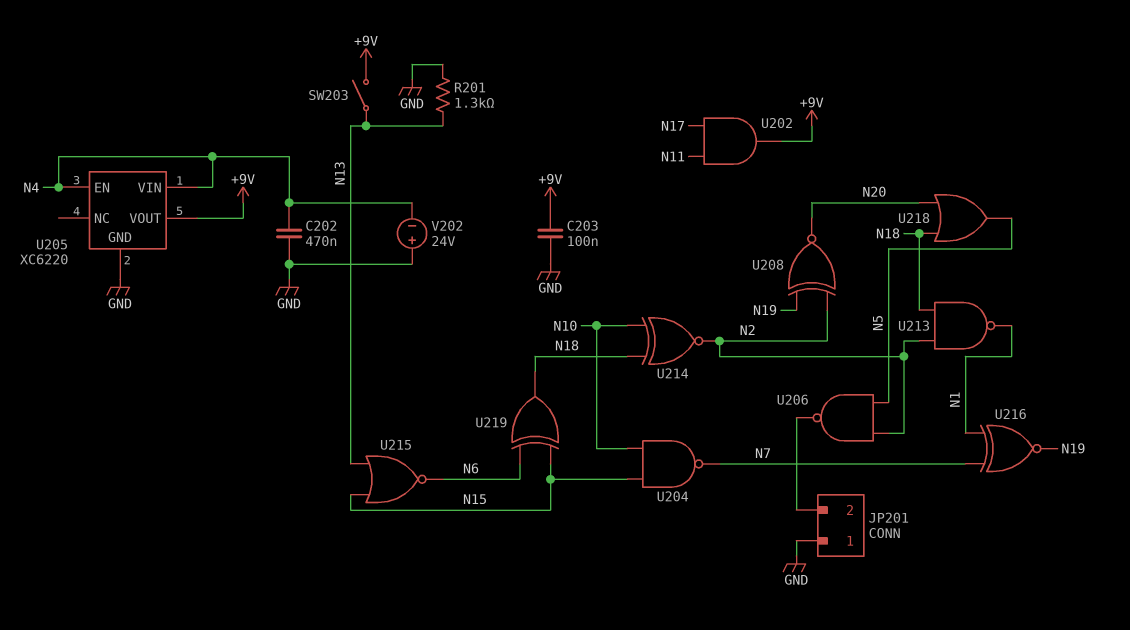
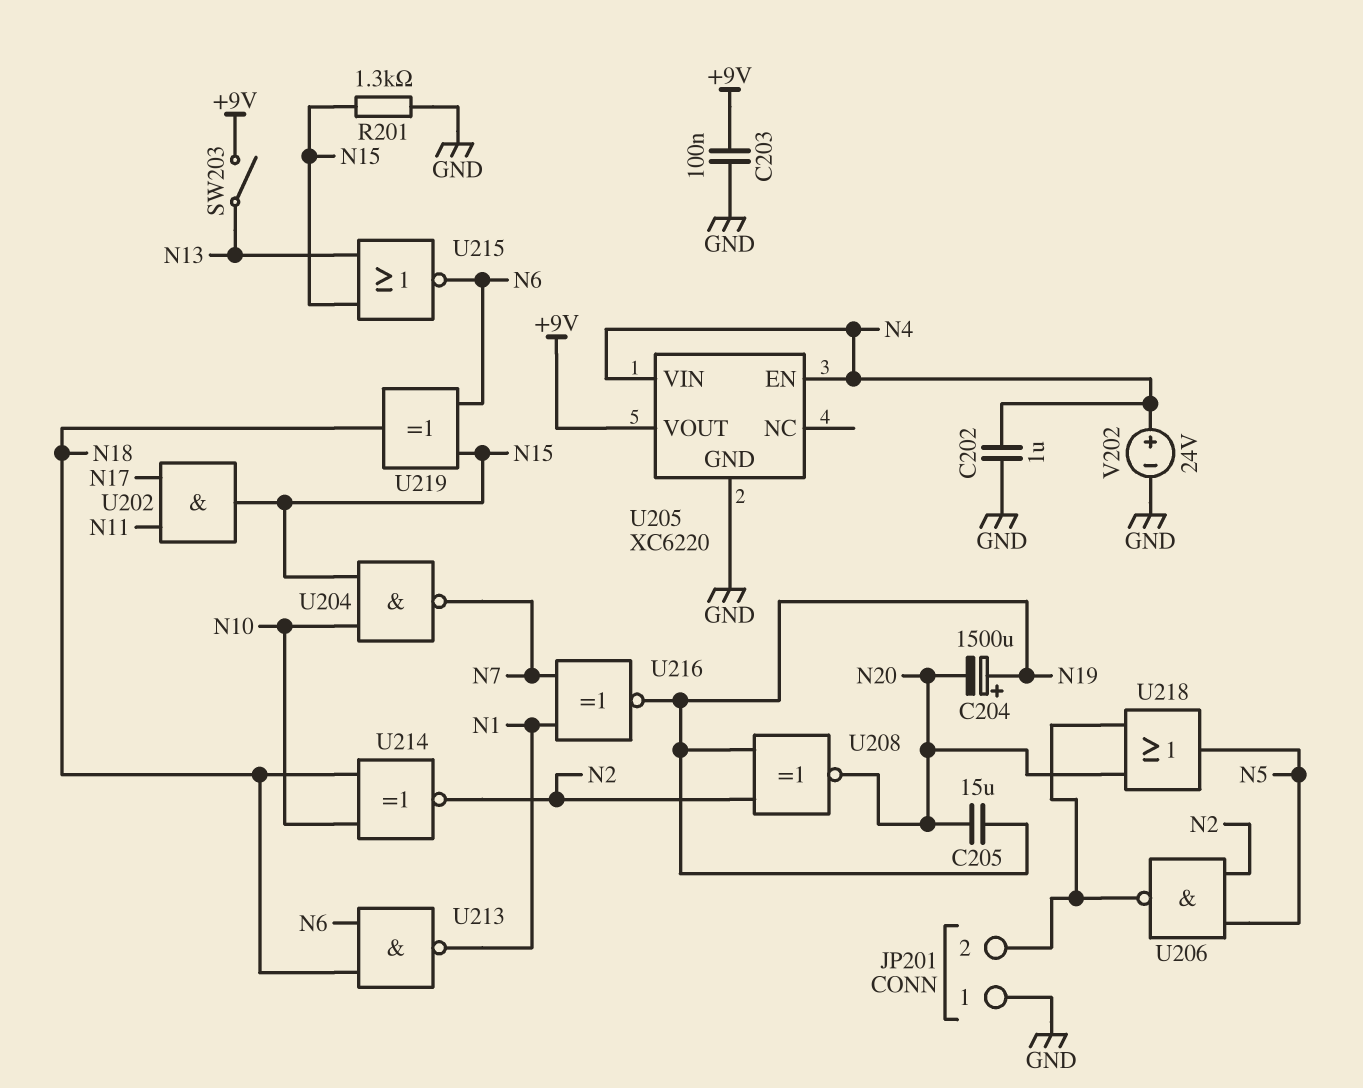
C202: 470nF (GND, N4) -> 1uF (GND, N4)
C204: none -> 1500uF (plus N19, minus N20)
C205: none -> 15uF (N19, N20)
R201: 1.3k (GND, N13) -> 1.3k (GND, N15)
U202: AND (in N11, in N17, out +9V) -> AND (in N11, in N17, out N15)
U213: NAND (in N2, in N18, out N1) -> NAND (in N6, in N18, out N1)
U218: OR (in N18, in N20, out N5) -> OR (in JP201/2, in N20, out N5)
V202: 24V (plus GND, minus N4) -> 24V (plus N4, minus GND)

